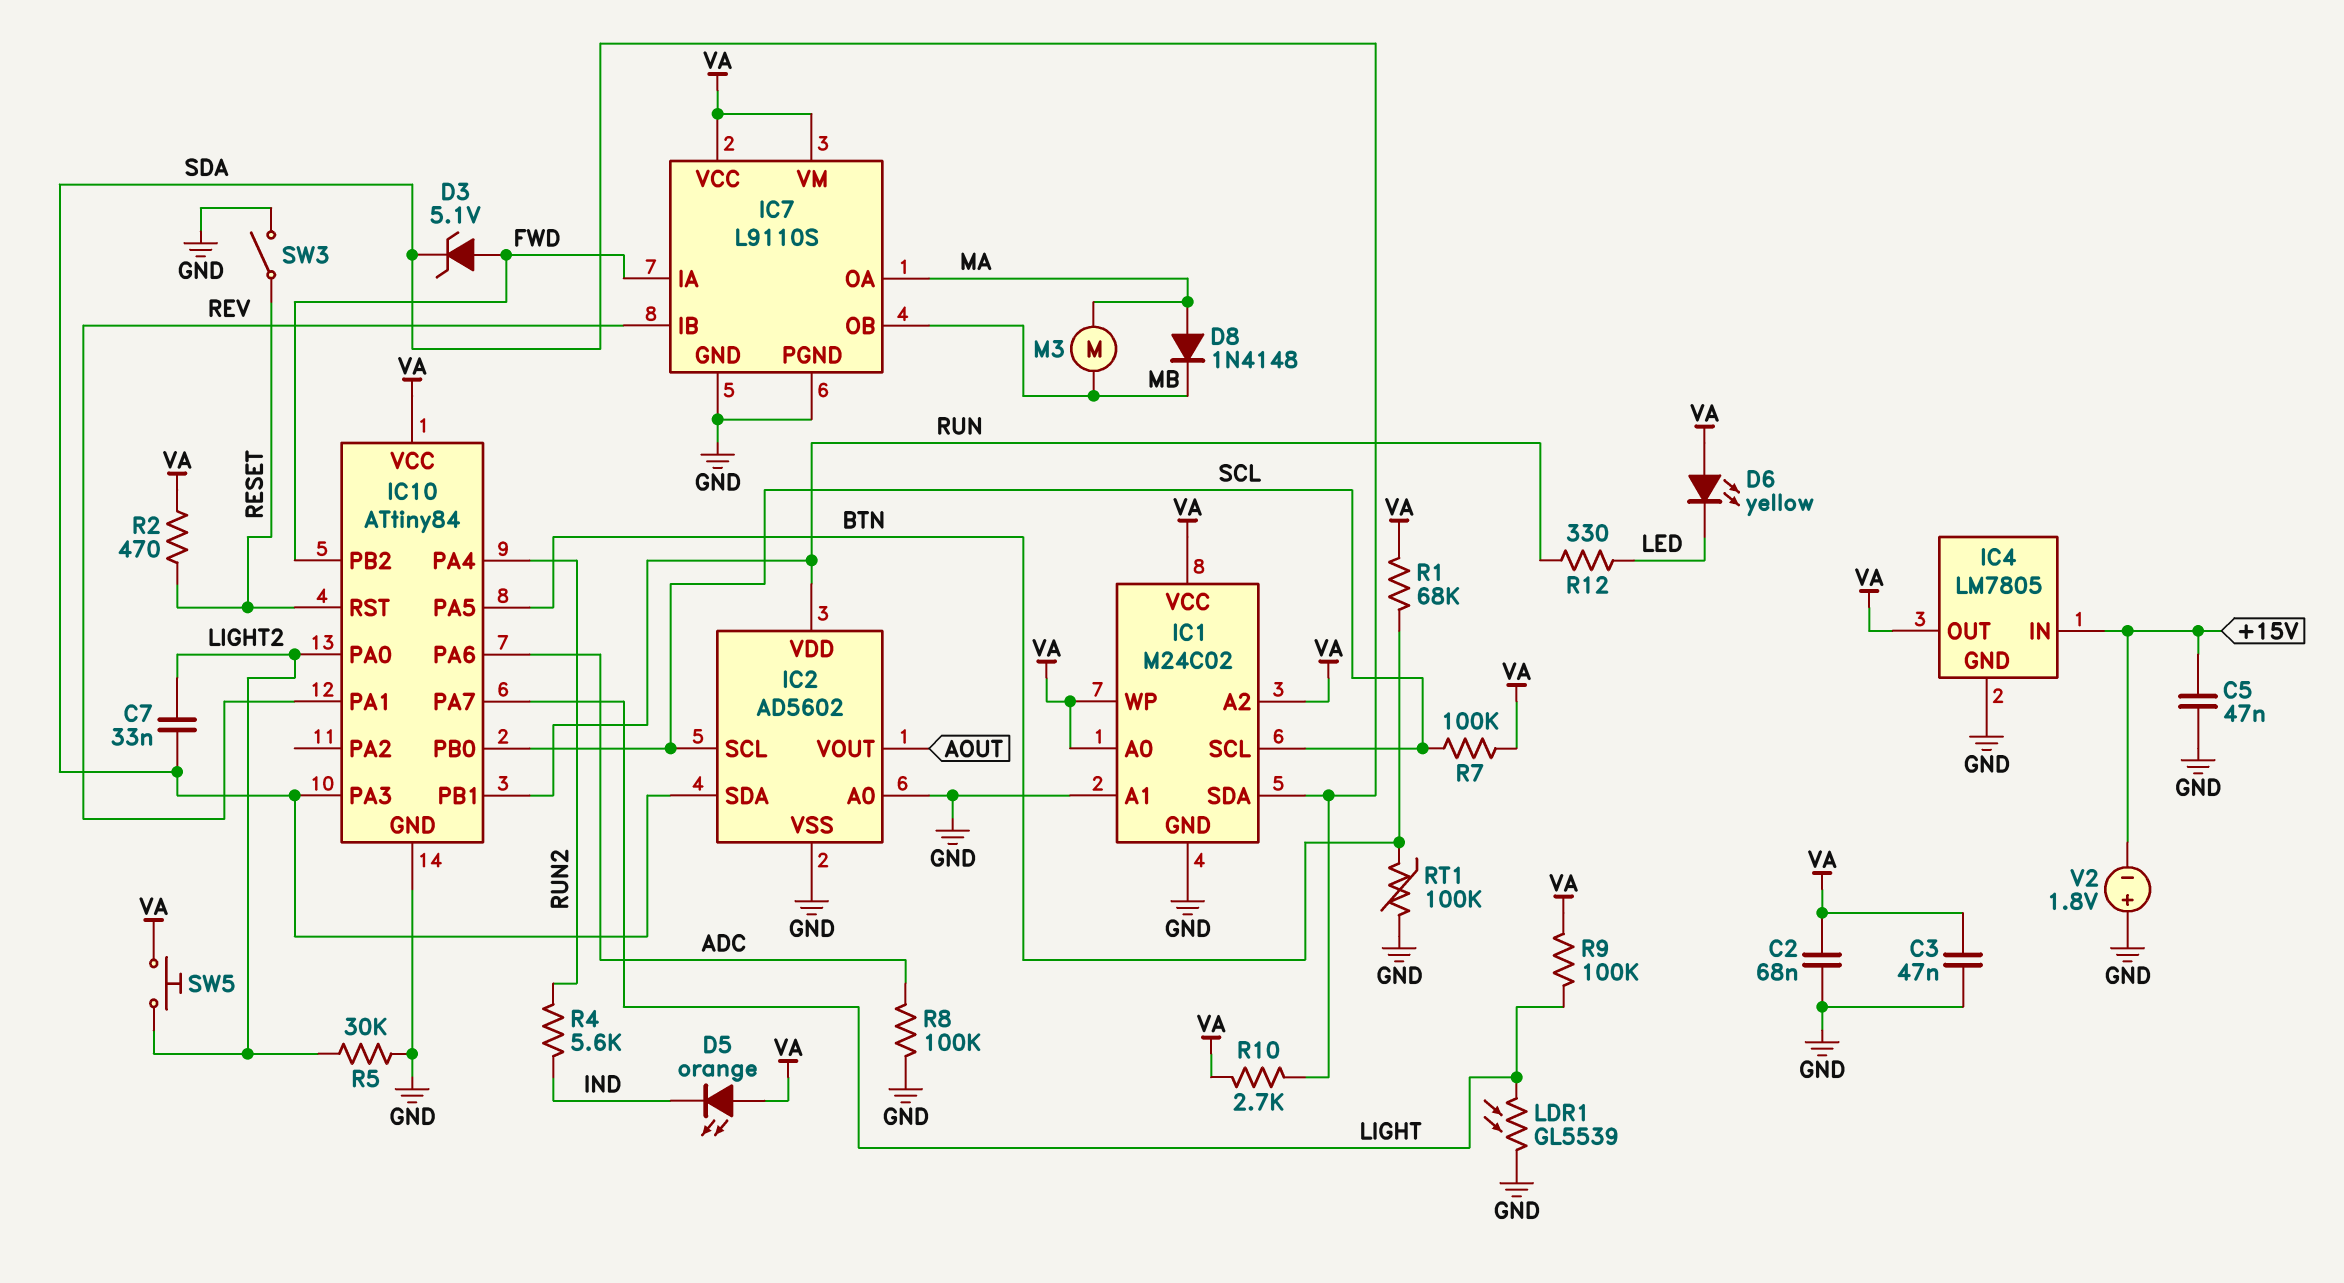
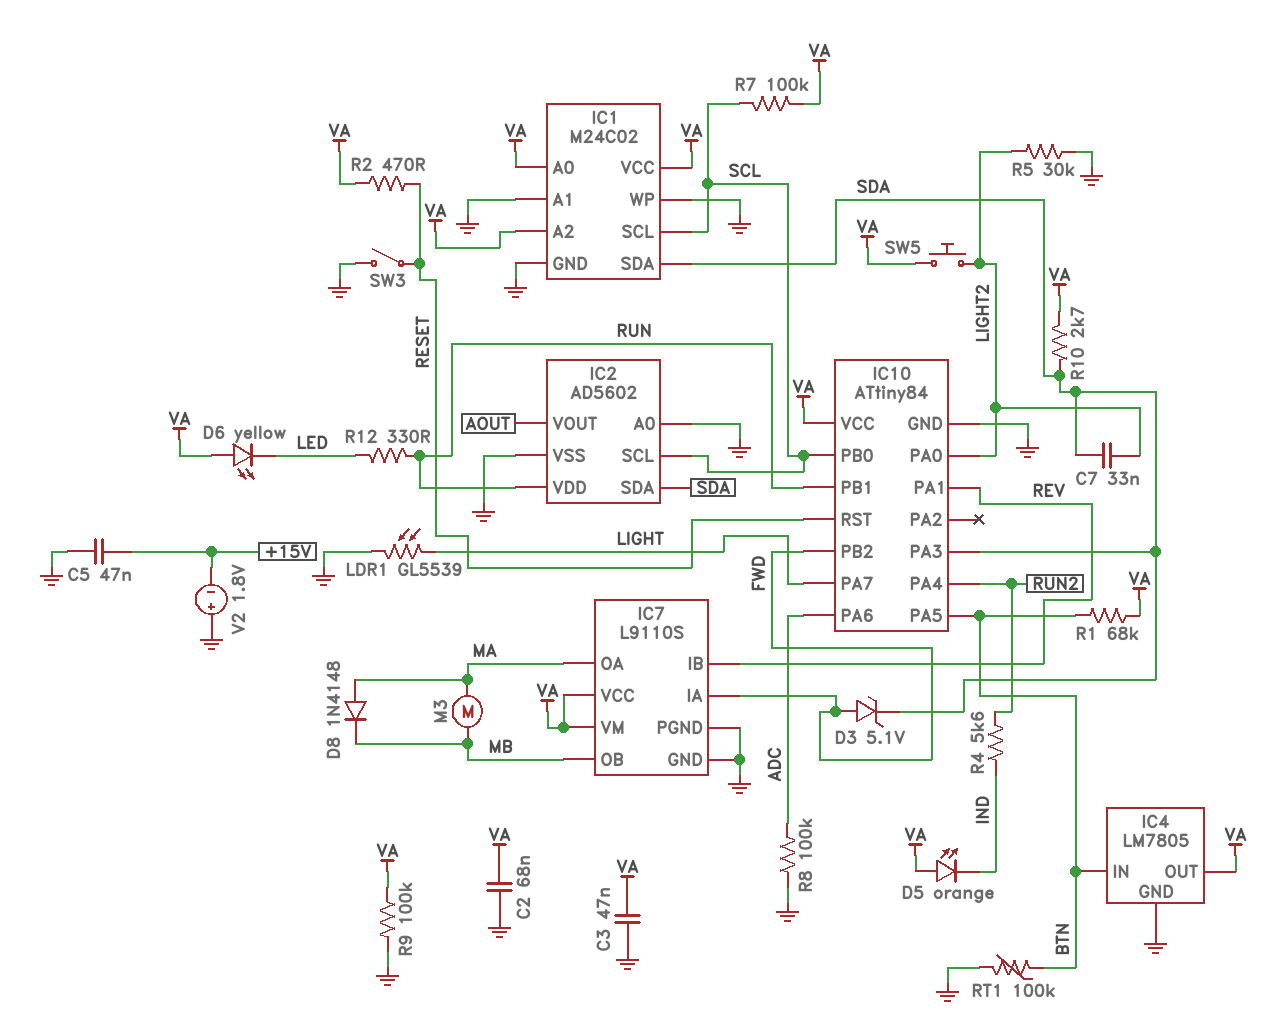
IC1 pin WP: VA -> GND
IC4 pin IN: +15V -> BTN
R9: 100k (LIGHT, VA) -> 100k (GND, VA)

